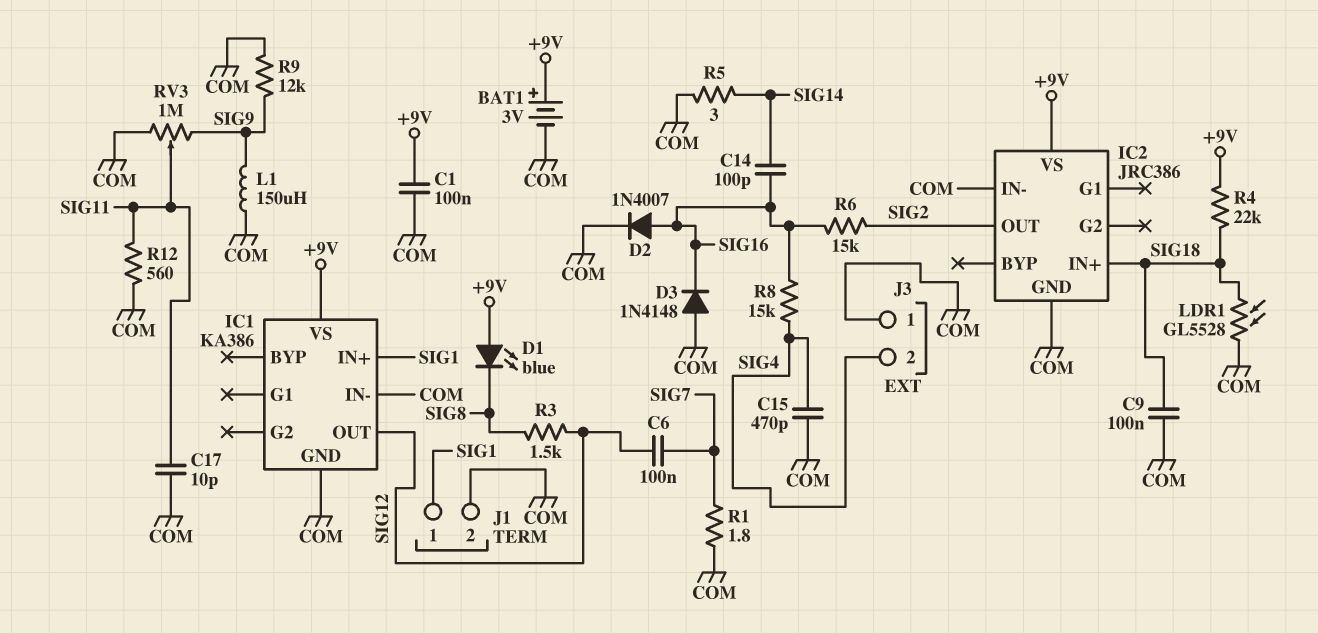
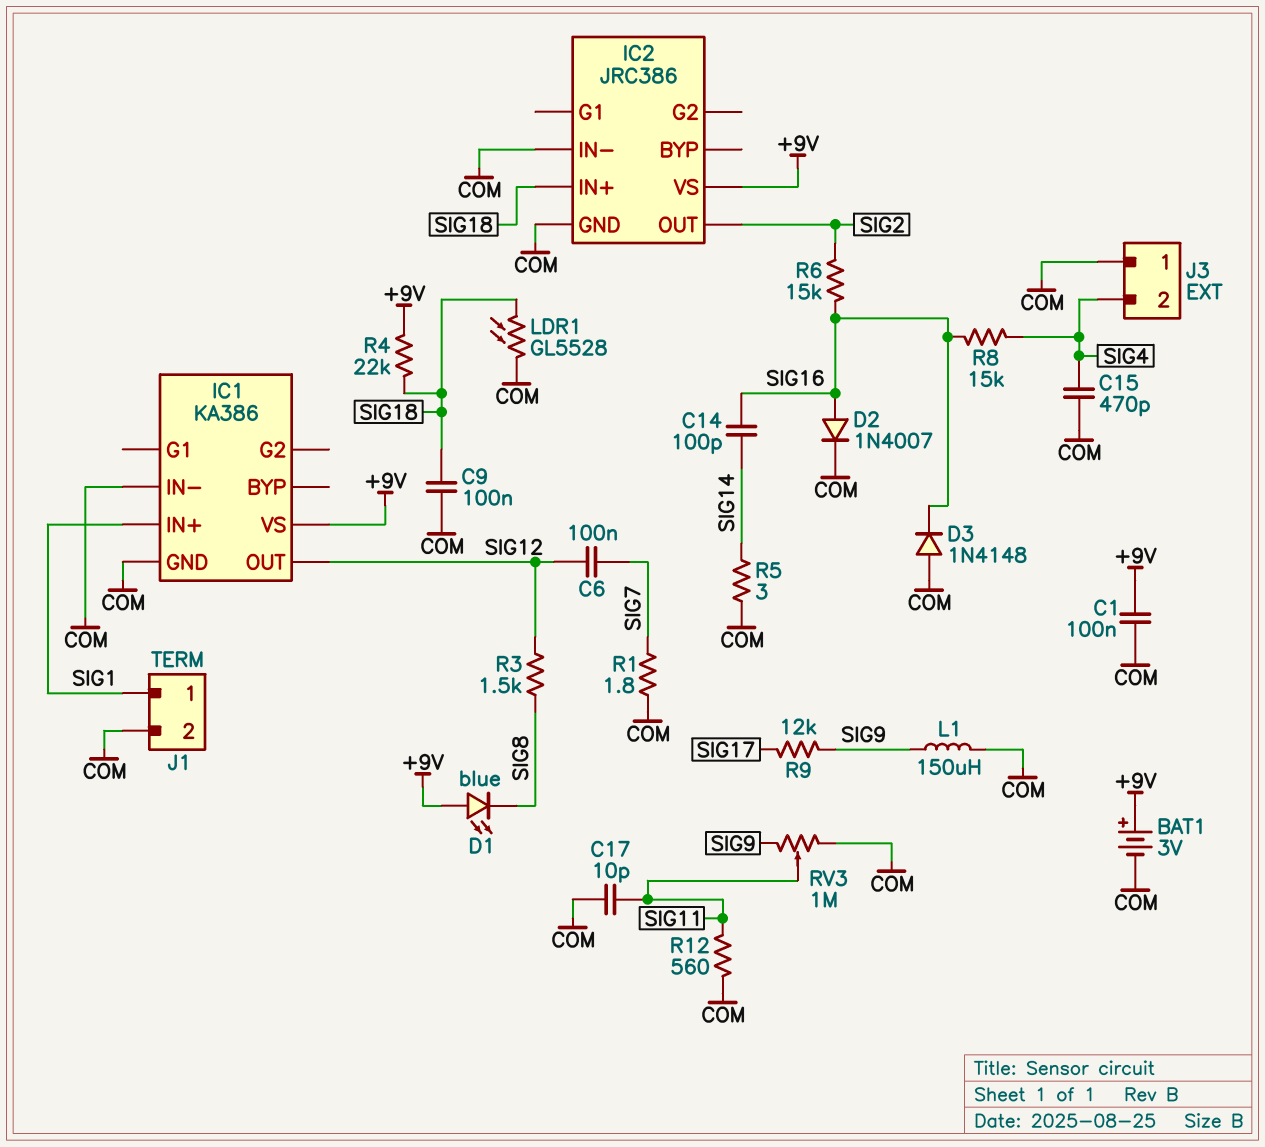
R9: 12k (COM, SIG9) -> 12k (SIG9, SIG17)

